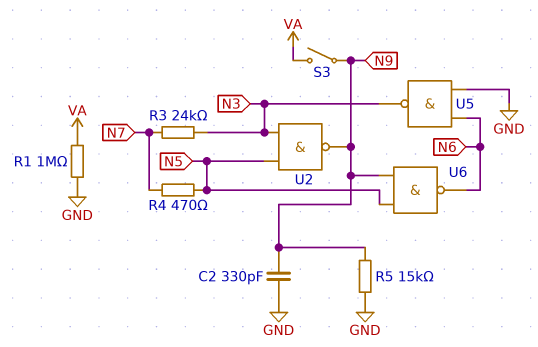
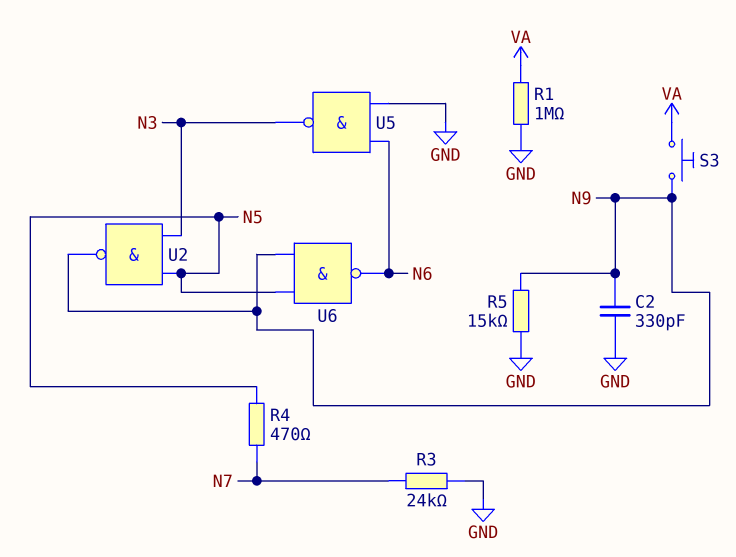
R3: 24k (N3, N7) -> 24k (GND, N7)
S3: switch (N9, VA) -> button (N9, VA)

